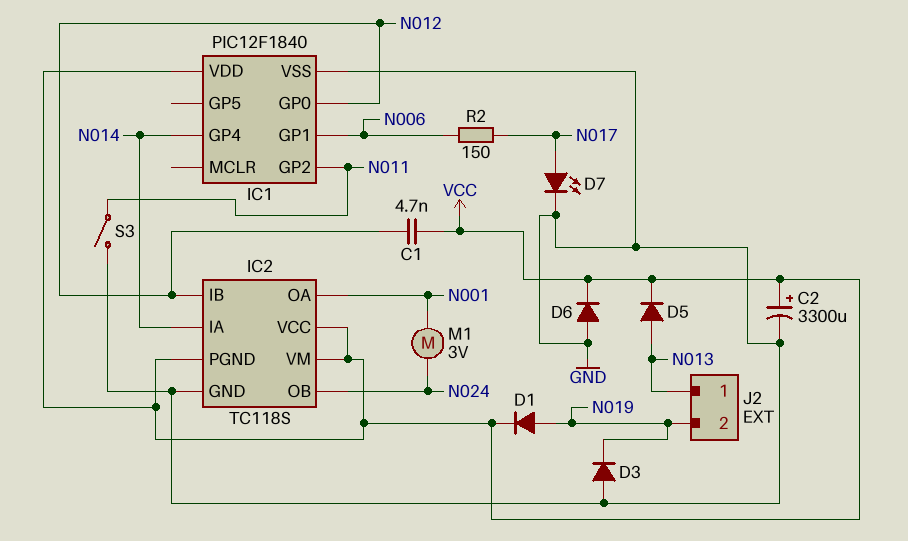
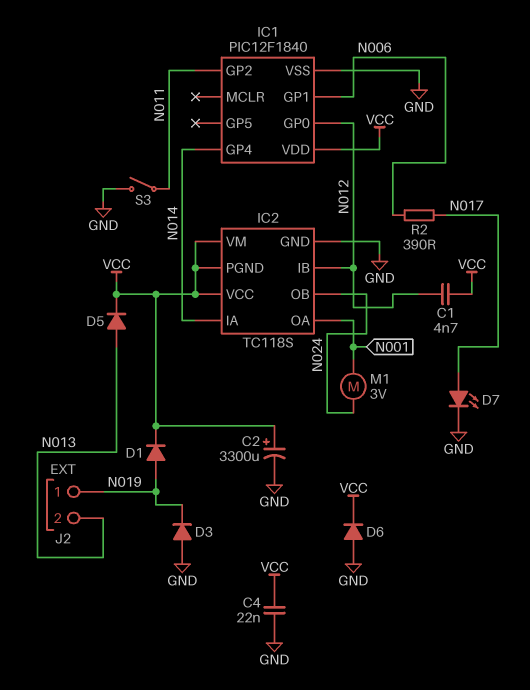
C4: none -> 22nF (GND, VCC)
J2 pin 1: N013 -> N019
J2 pin 2: N019 -> N013
R2: 150 (N006, N017) -> 390 (N006, N017)

